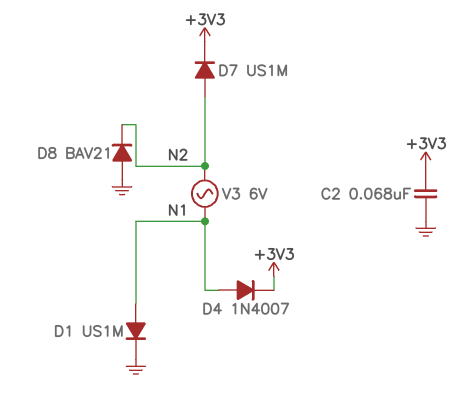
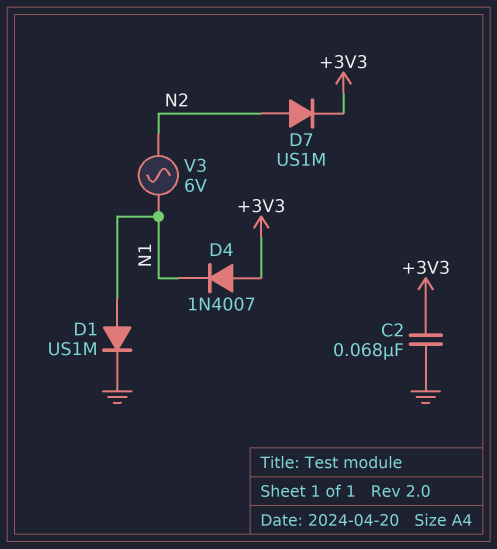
D4: diode 1N4007 (A N1, K +3V3) -> diode 1N4007 (A +3V3, K N1)
D8: diode BAV21 (A GND, K N2) -> none

